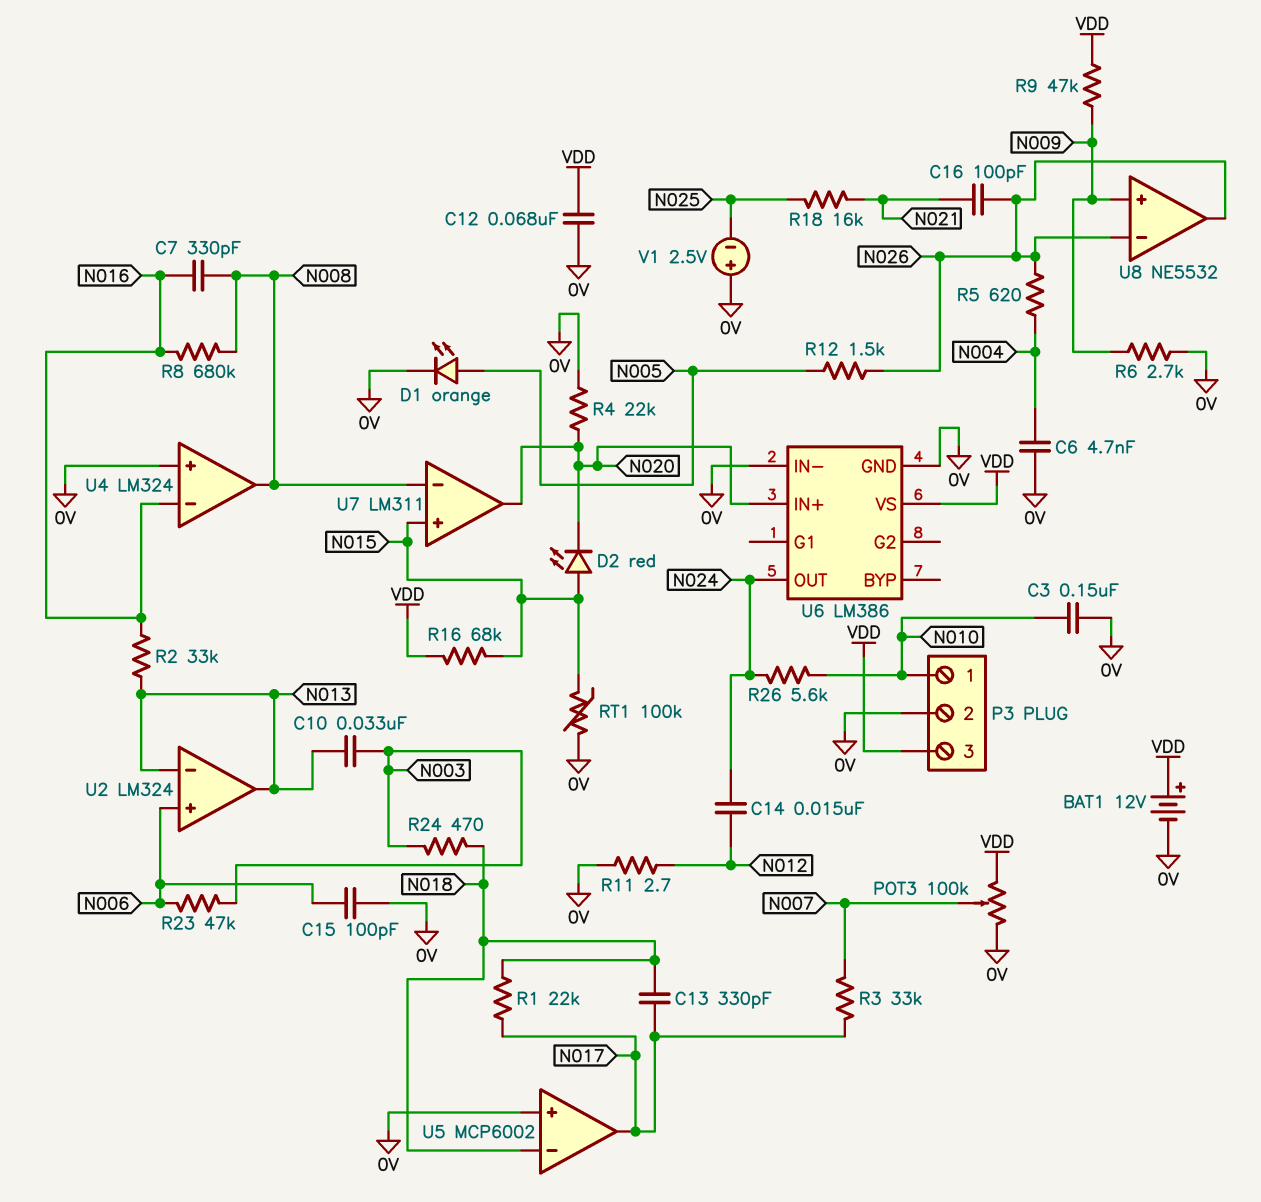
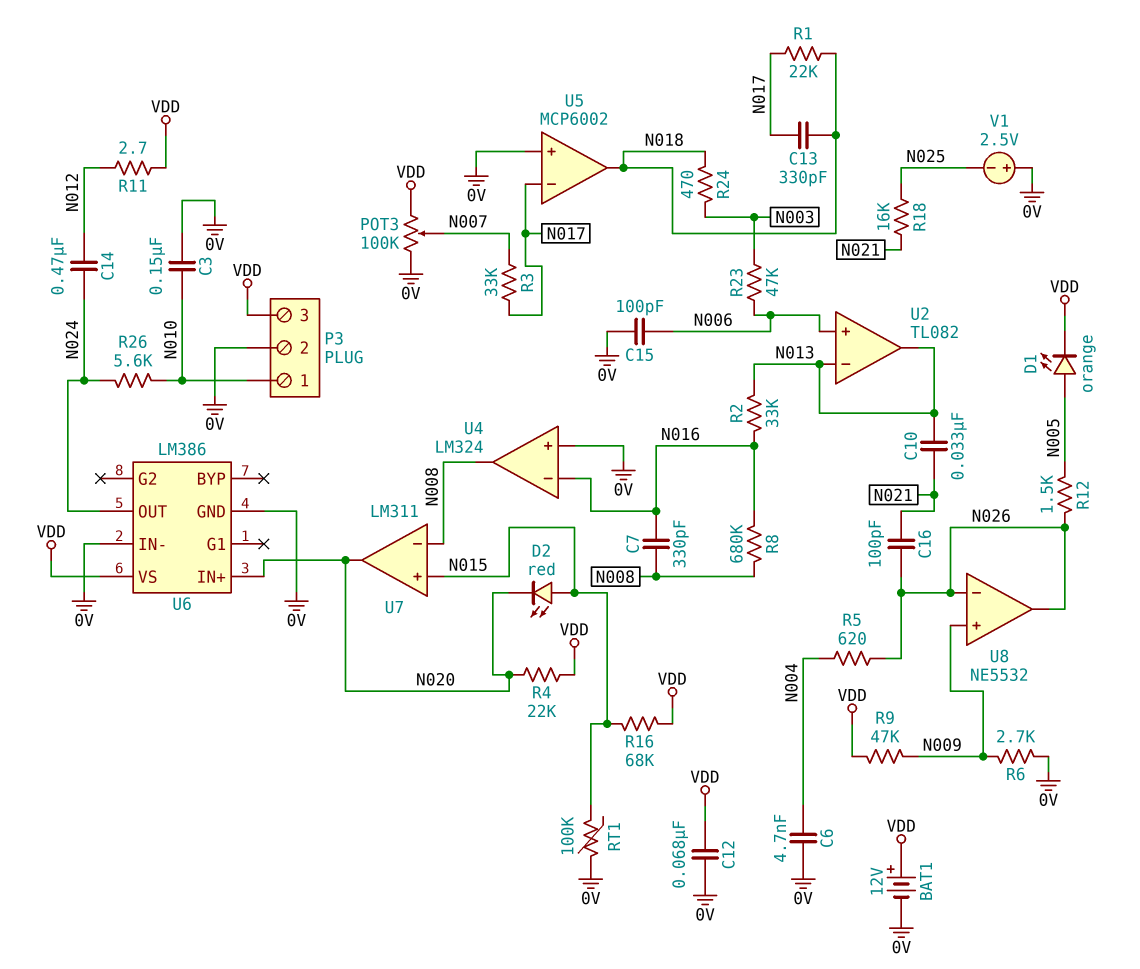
C10: 33nF (N003, N013) -> 33nF (N013, N021)
C14: 15nF (N012, N024) -> 470nF (N012, N024)
D1: LED orange (A N005, K 0V) -> LED orange (A N005, K VDD)
R4: 22k (0V, N020) -> 22k (N020, VDD)
R11: 2.7 (0V, N012) -> 2.7 (N012, VDD)
U2: LM324 -> TL082
U5 pin in-: N018 -> N017
U5 pin out: N017 -> N018

